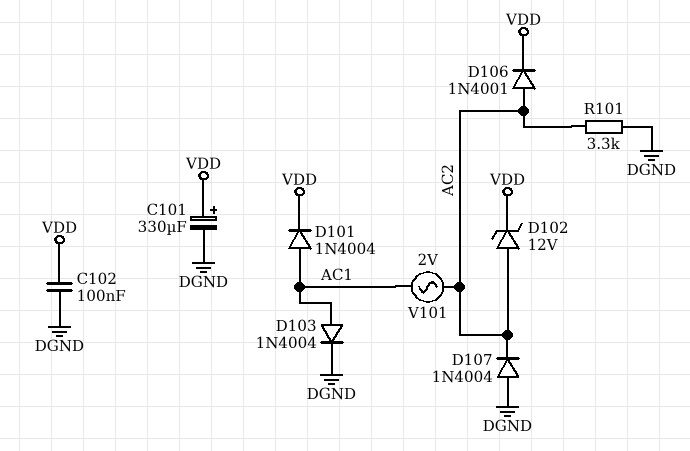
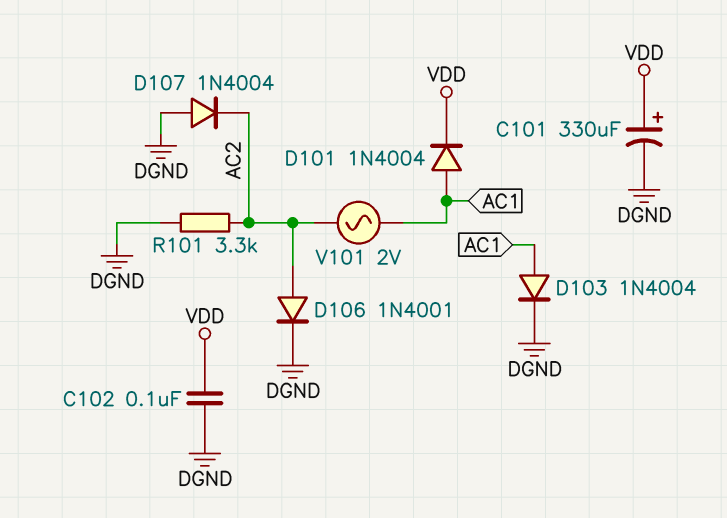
D102: zener 12V (A AC2, K VDD) -> none
D106: diode 1N4001 (A AC2, K VDD) -> diode 1N4001 (A AC2, K DGND)

